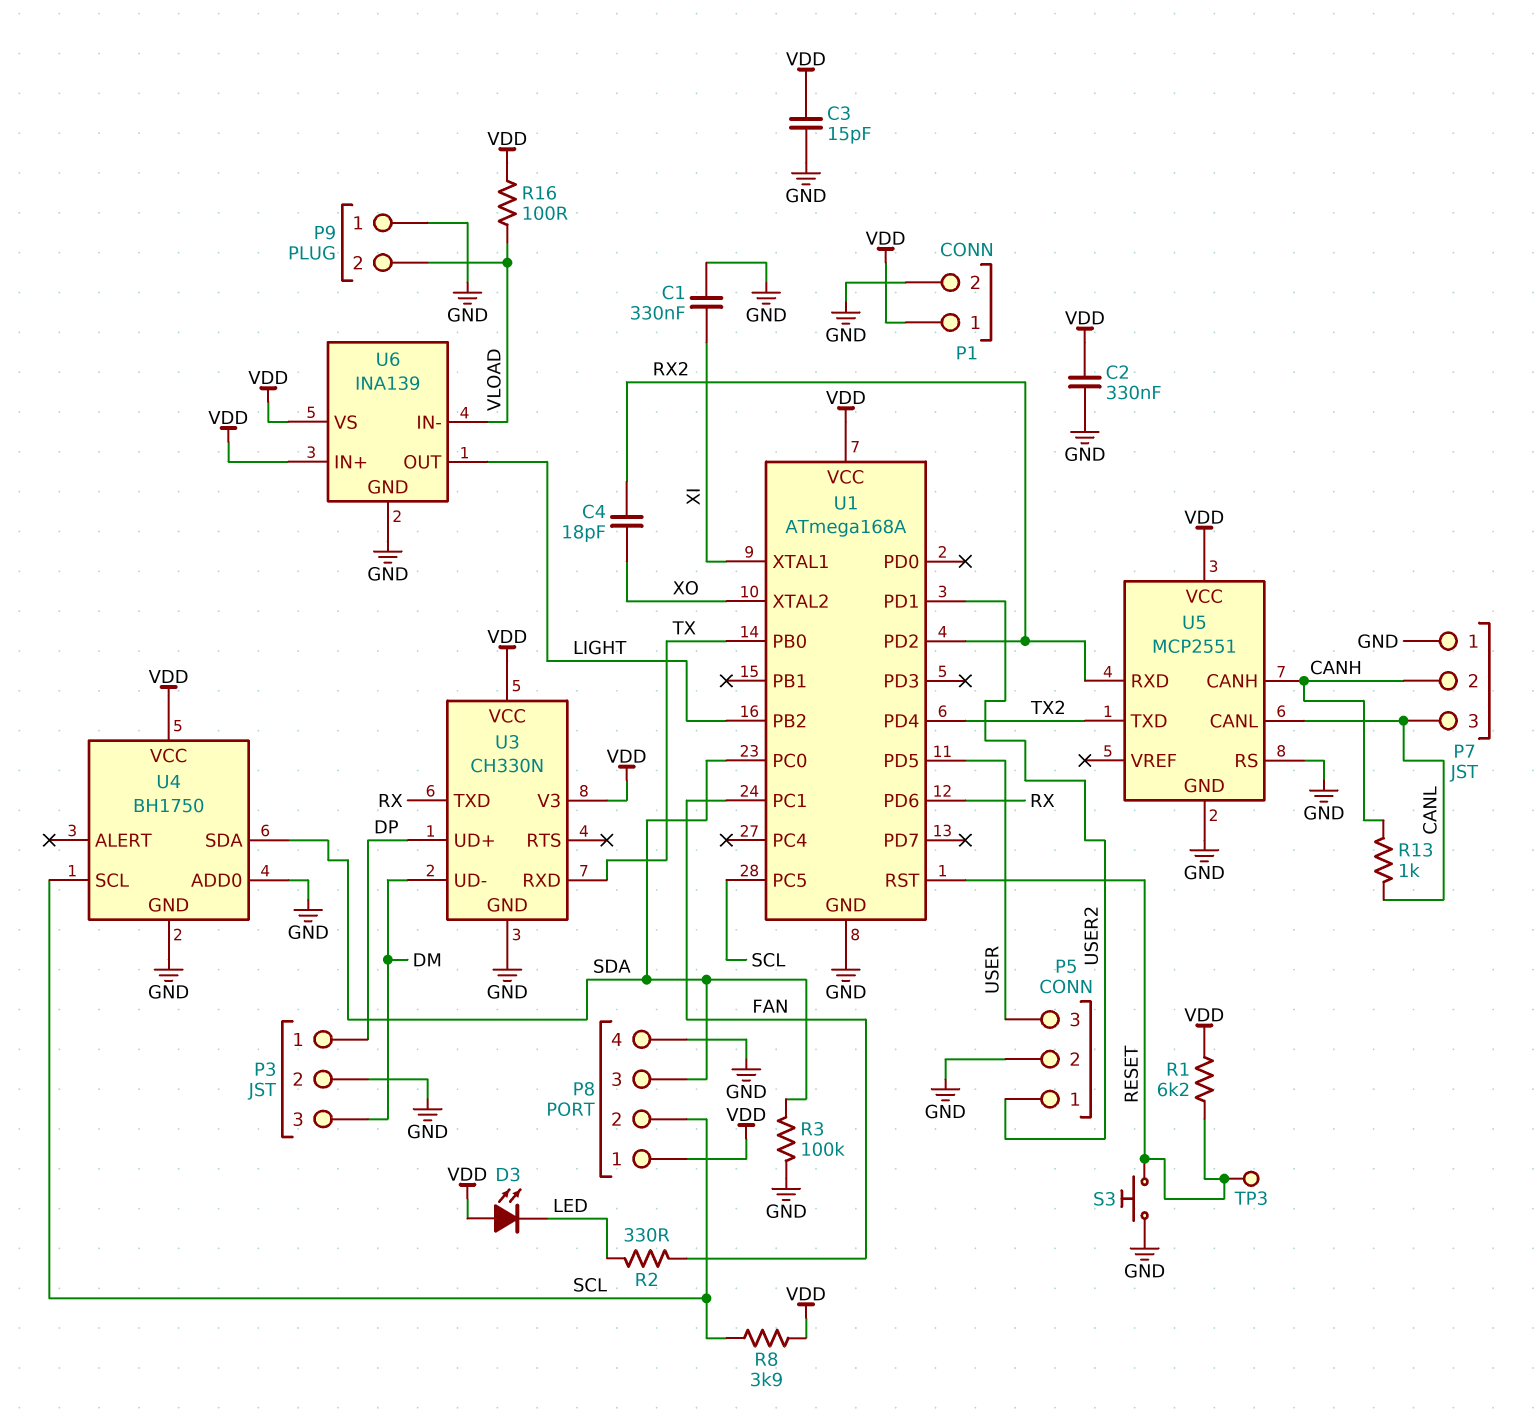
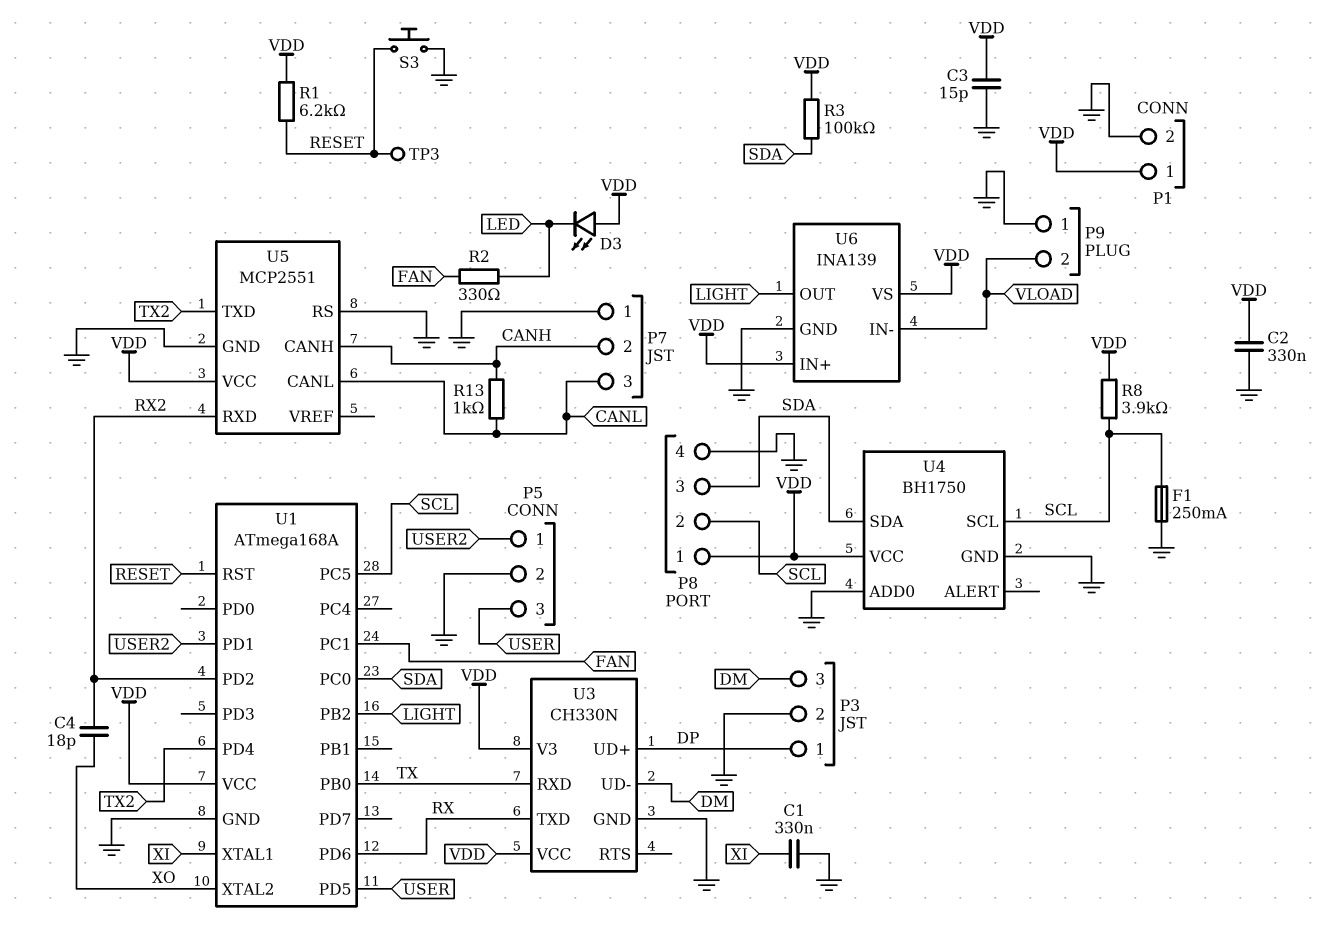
F1: none -> 250mA (GND, SCL)
R3: 100k (GND, SDA) -> 100k (SDA, VDD)
R16: 100 (VDD, VLOAD) -> none

